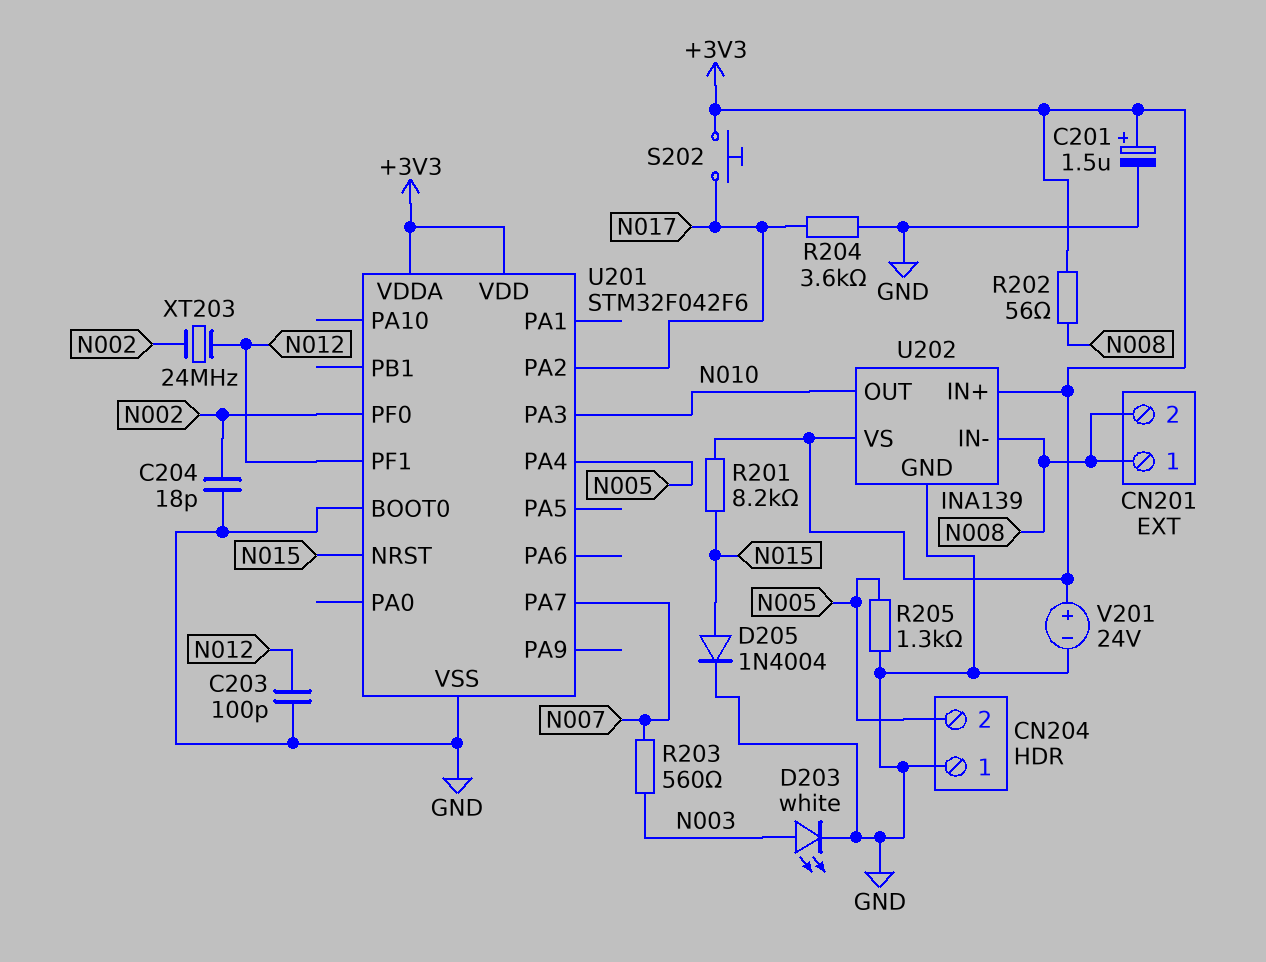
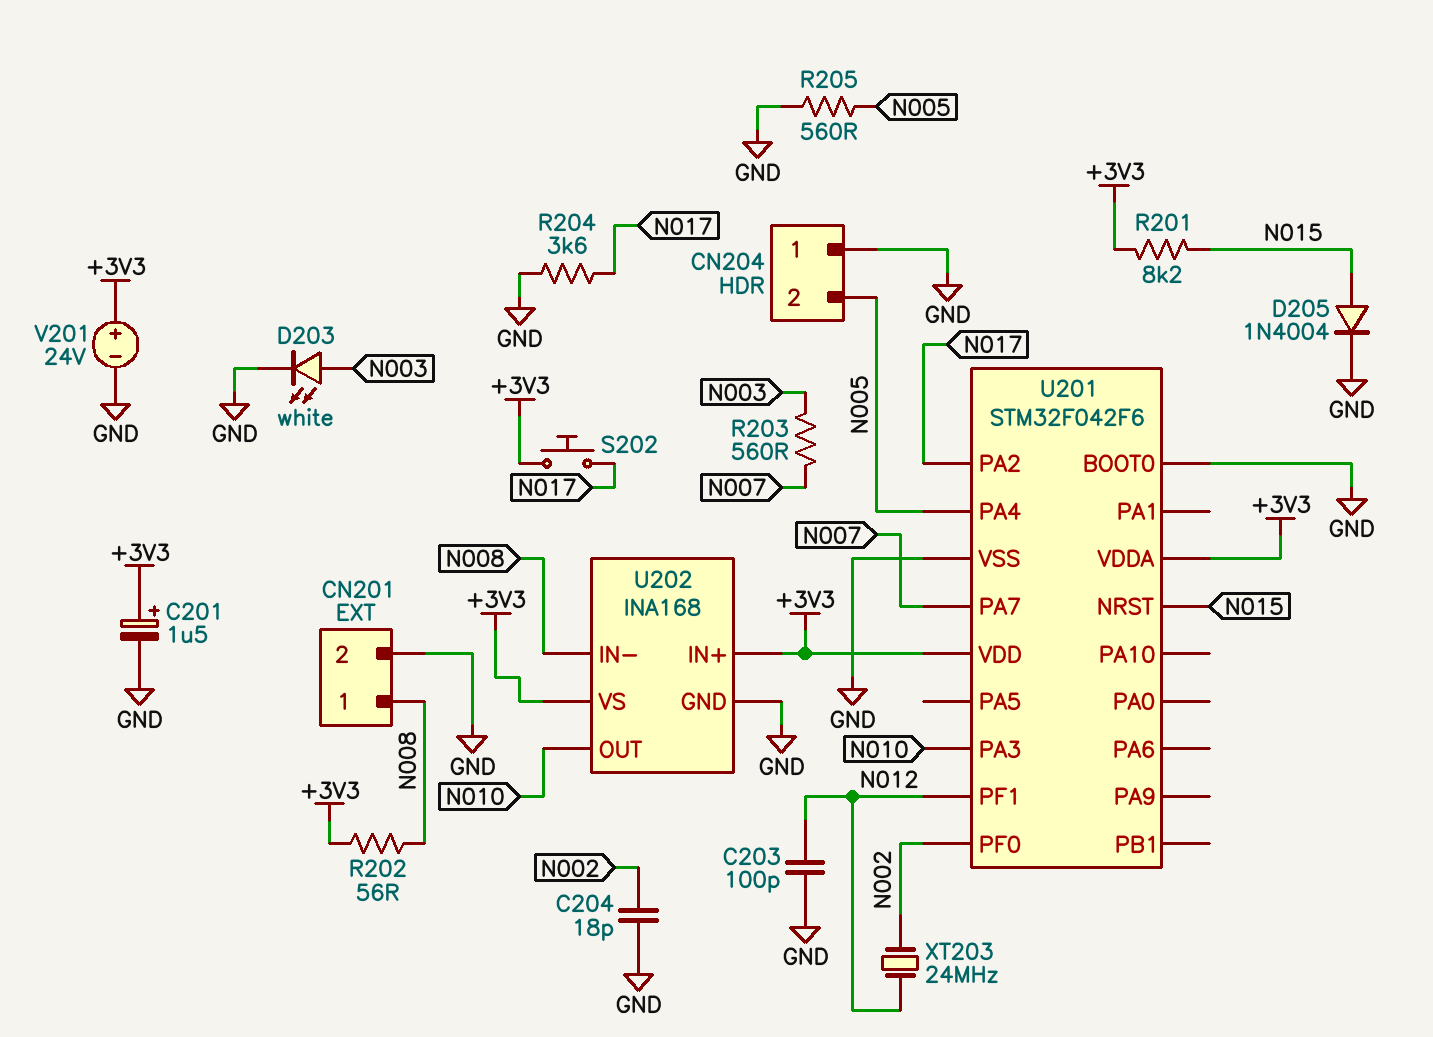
CN201 pin 2: N008 -> GND
R205: 1.3k (GND, N005) -> 560 (GND, N005)
U202: INA139 -> INA168

